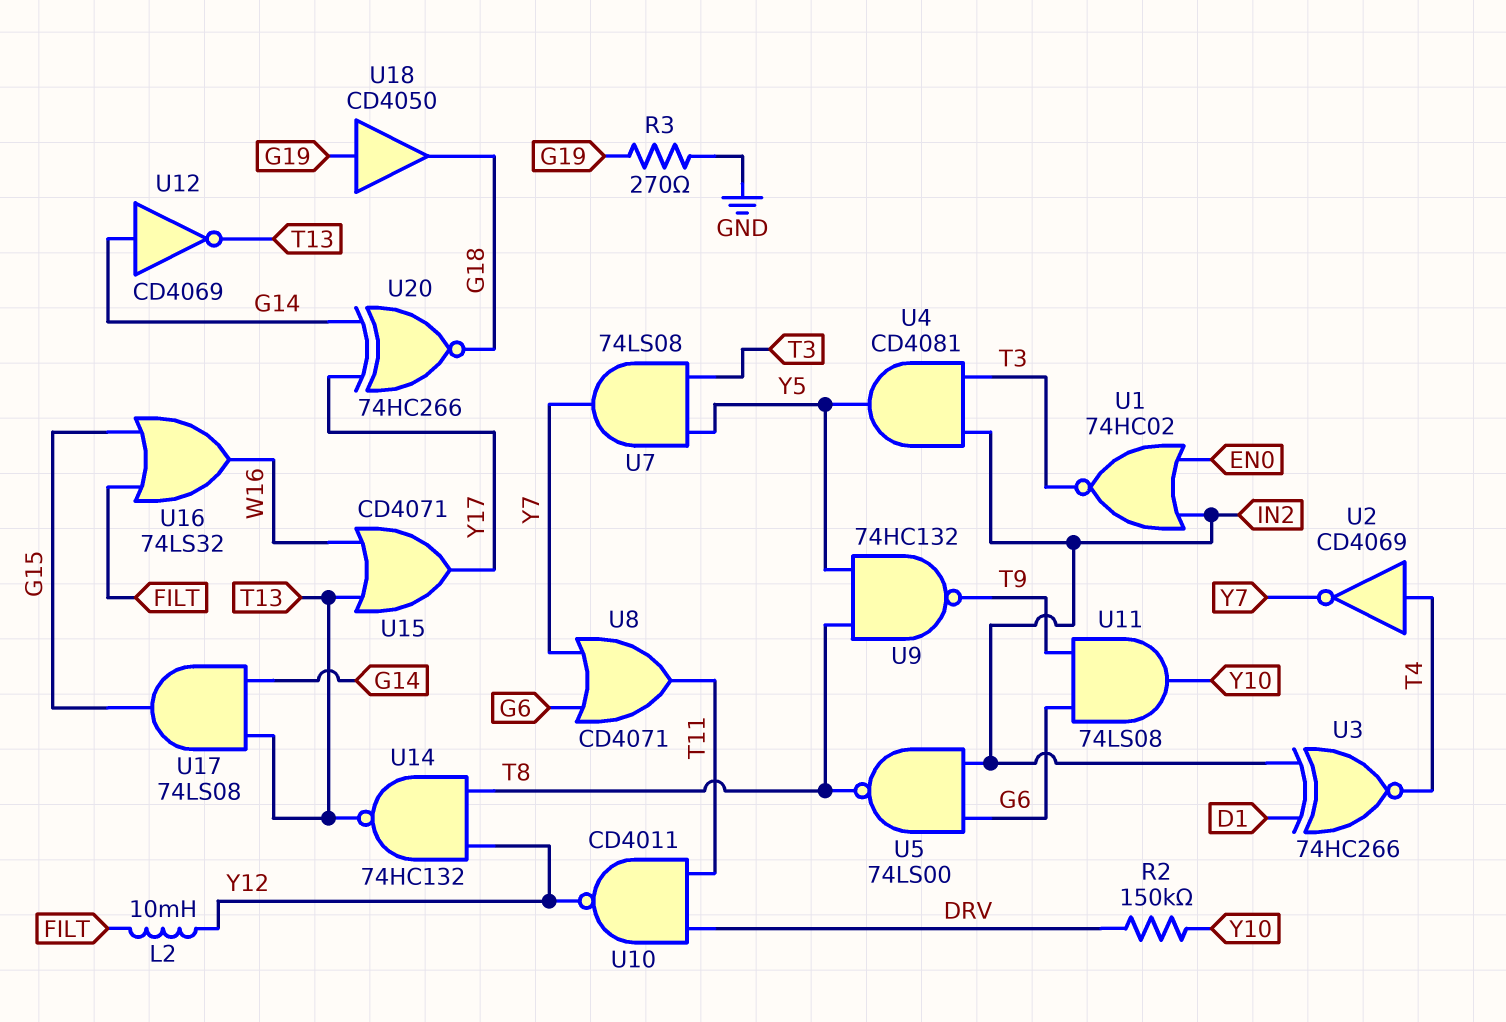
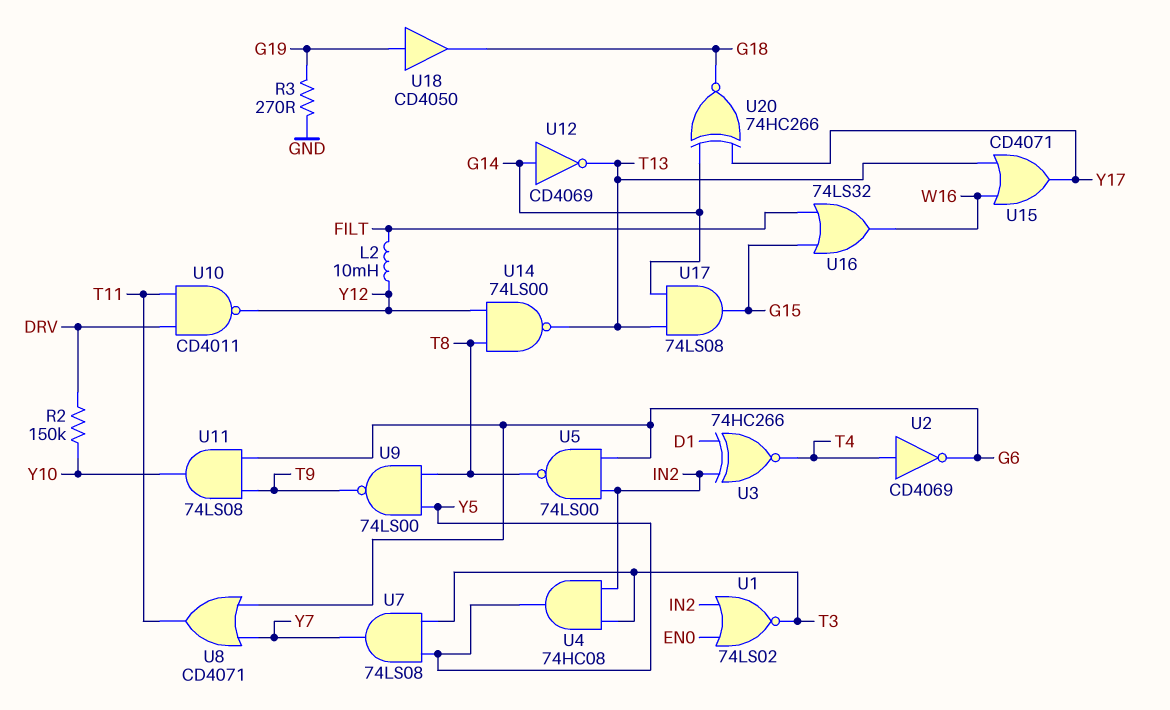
U1: NOR 74HC02 (in EN0, in IN2, out T3) -> NOR 74LS02 (in EN0, in IN2, out T3)
U2: NOT CD4069 (in T4, out Y7) -> NOT CD4069 (in T4, out G6)
U4: AND CD4081 (in IN2, in T3, out Y5) -> AND 74HC08 (in IN2, in T3, out Y5)
U9: NAND 74HC132 (in T8, in Y5, out T9) -> NAND 74LS00 (in T8, in Y5, out T9)
U14: NAND 74HC132 (in T8, in Y12, out T13) -> NAND 74LS00 (in T8, in Y12, out T13)

